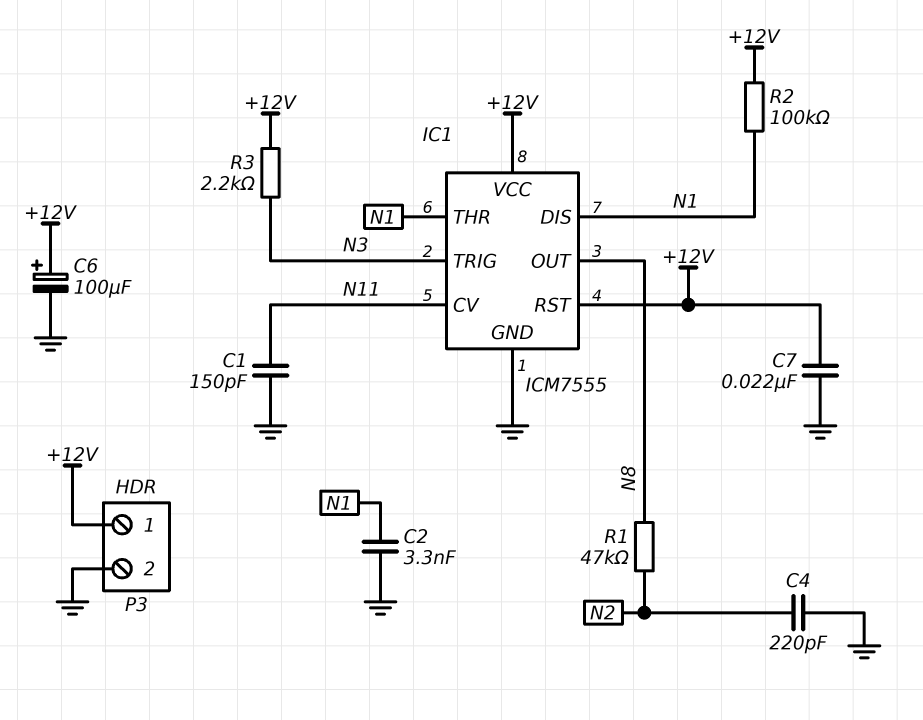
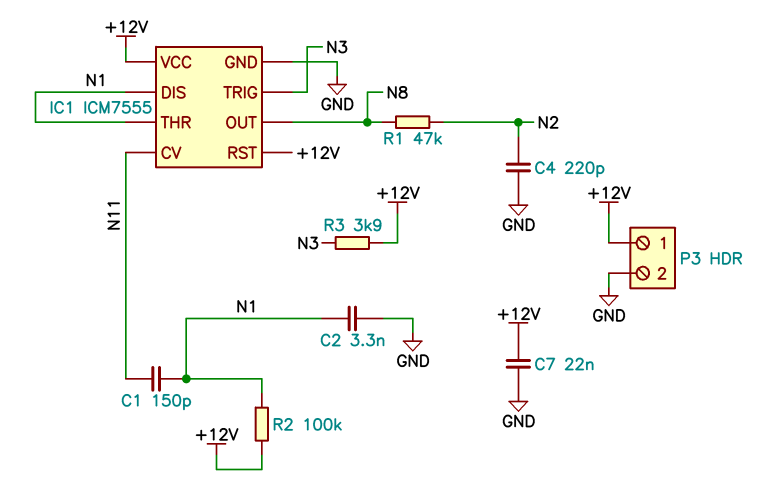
C1: 150pF (GND, N11) -> 150pF (N1, N11)
C6: 100uF (plus +12V, minus GND) -> none
R3: 2.2k (+12V, N3) -> 3.9k (+12V, N3)

